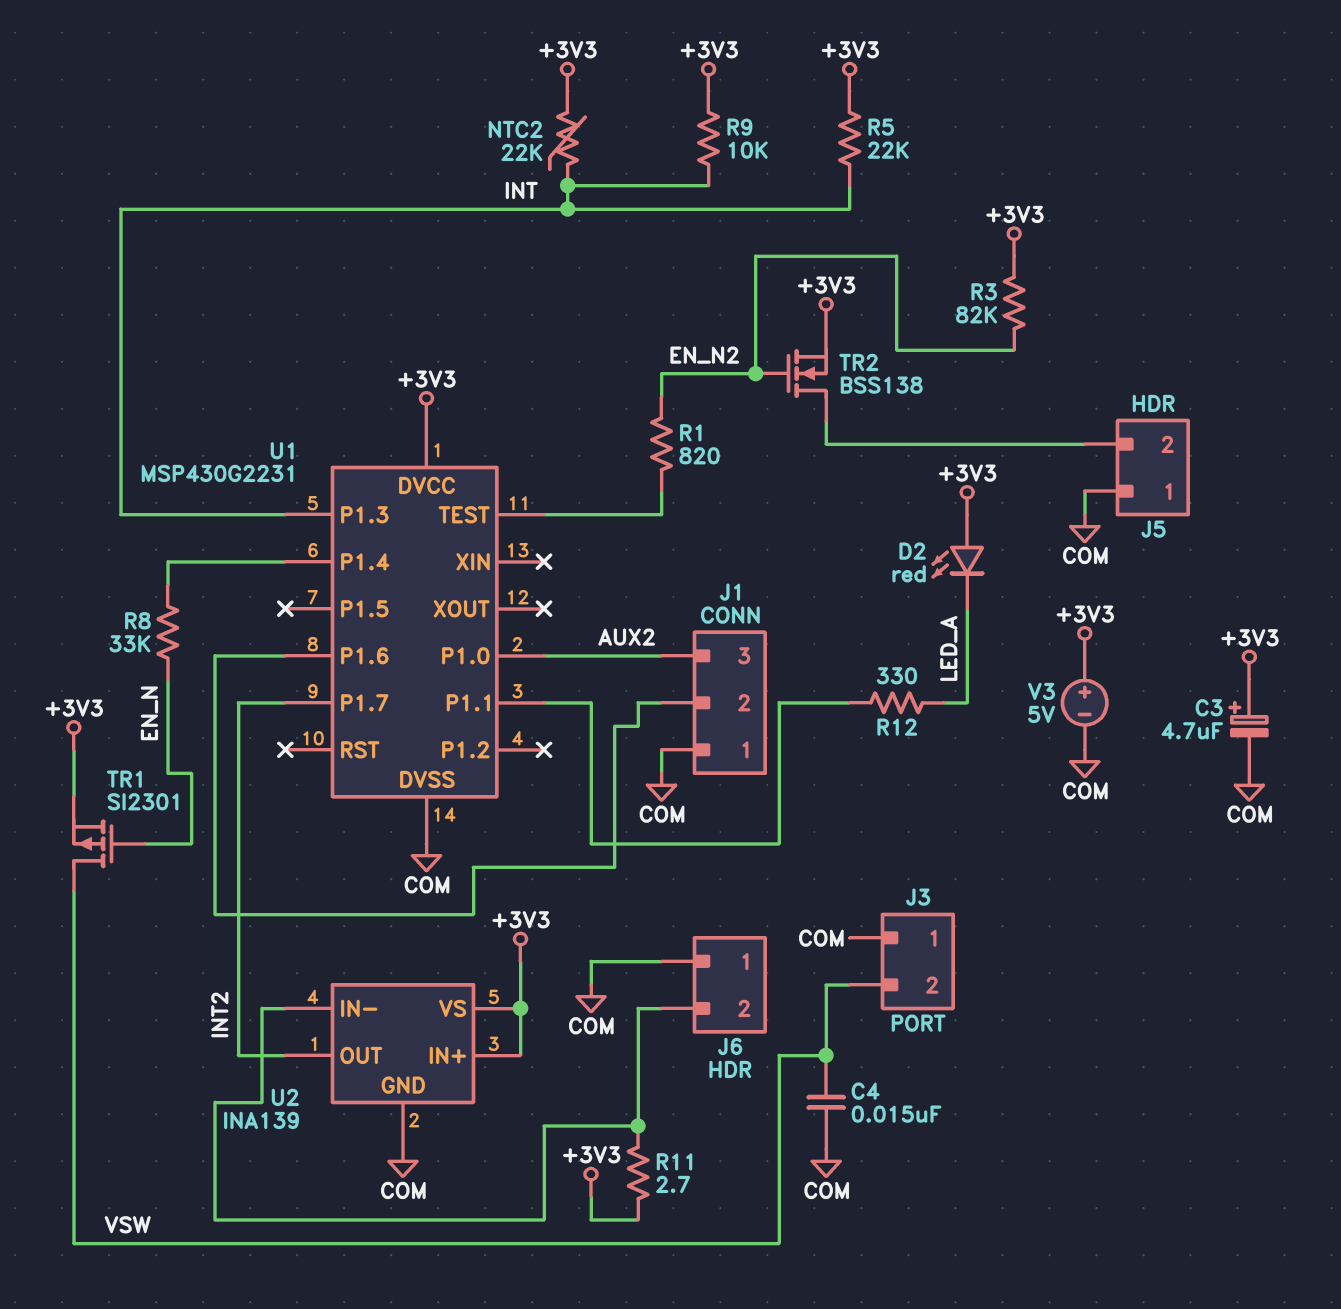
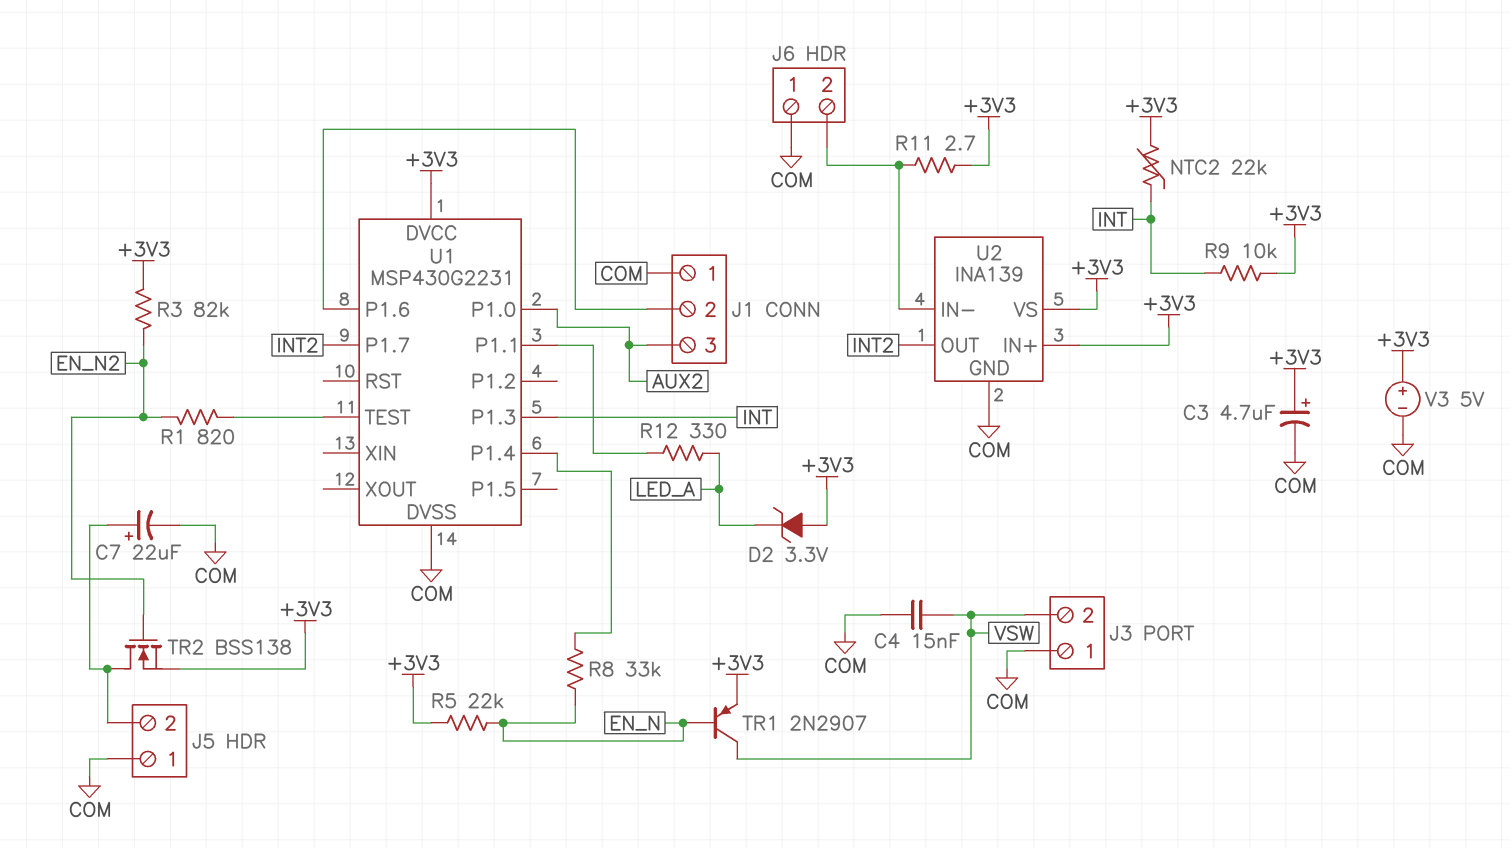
C7: none -> 22uF (plus J5/2, minus COM)
D2: LED red (A +3V3, K LED_A) -> zener 3.3V (A +3V3, K LED_A)
R5: 22k (+3V3, INT) -> 22k (+3V3, EN_N)
TR1: PMOS SI2301 (G EN_N, D VSW, S +3V3) -> PNP 2N2907 (B EN_N, C VSW, E +3V3)

